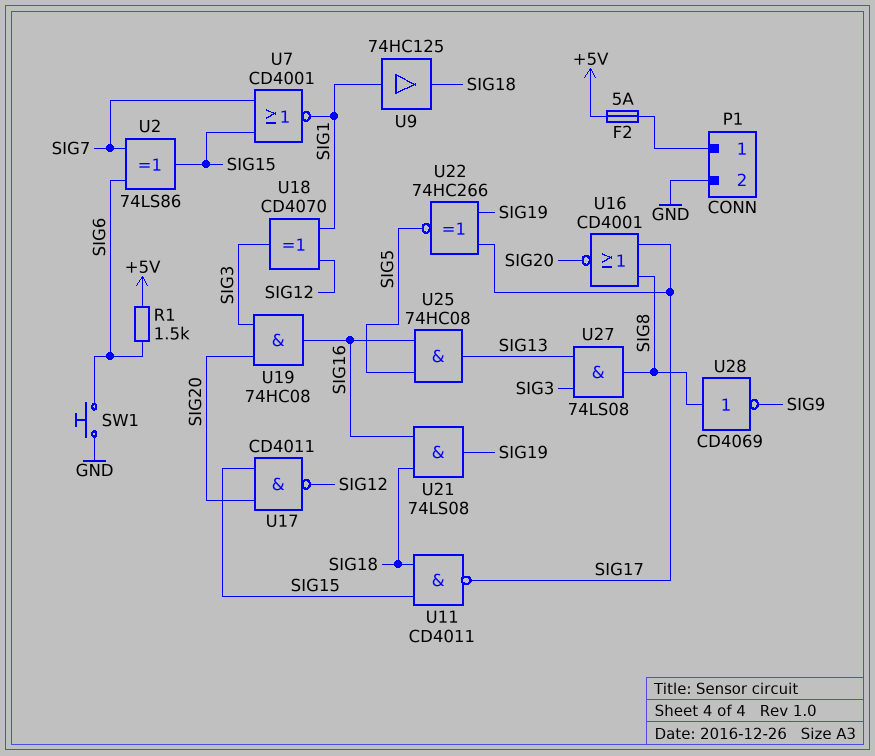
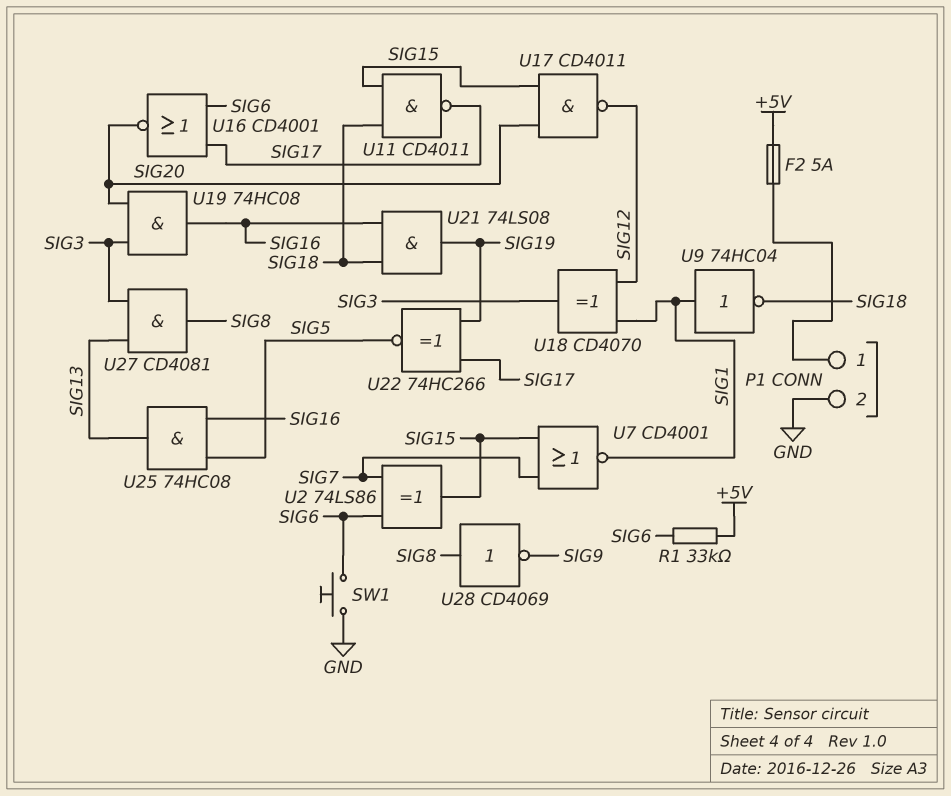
R1: 1.5k (+5V, SIG6) -> 33k (+5V, SIG6)
U9: buffer 74HC125 (in SIG1, out SIG18) -> NOT 74HC04 (in SIG1, out SIG18)
U16: NOR CD4001 (in SIG8, in SIG17, out SIG20) -> NOR CD4001 (in SIG6, in SIG17, out SIG20)
U27: AND 74LS08 (in SIG3, in SIG13, out SIG8) -> AND CD4081 (in SIG3, in SIG13, out SIG8)

